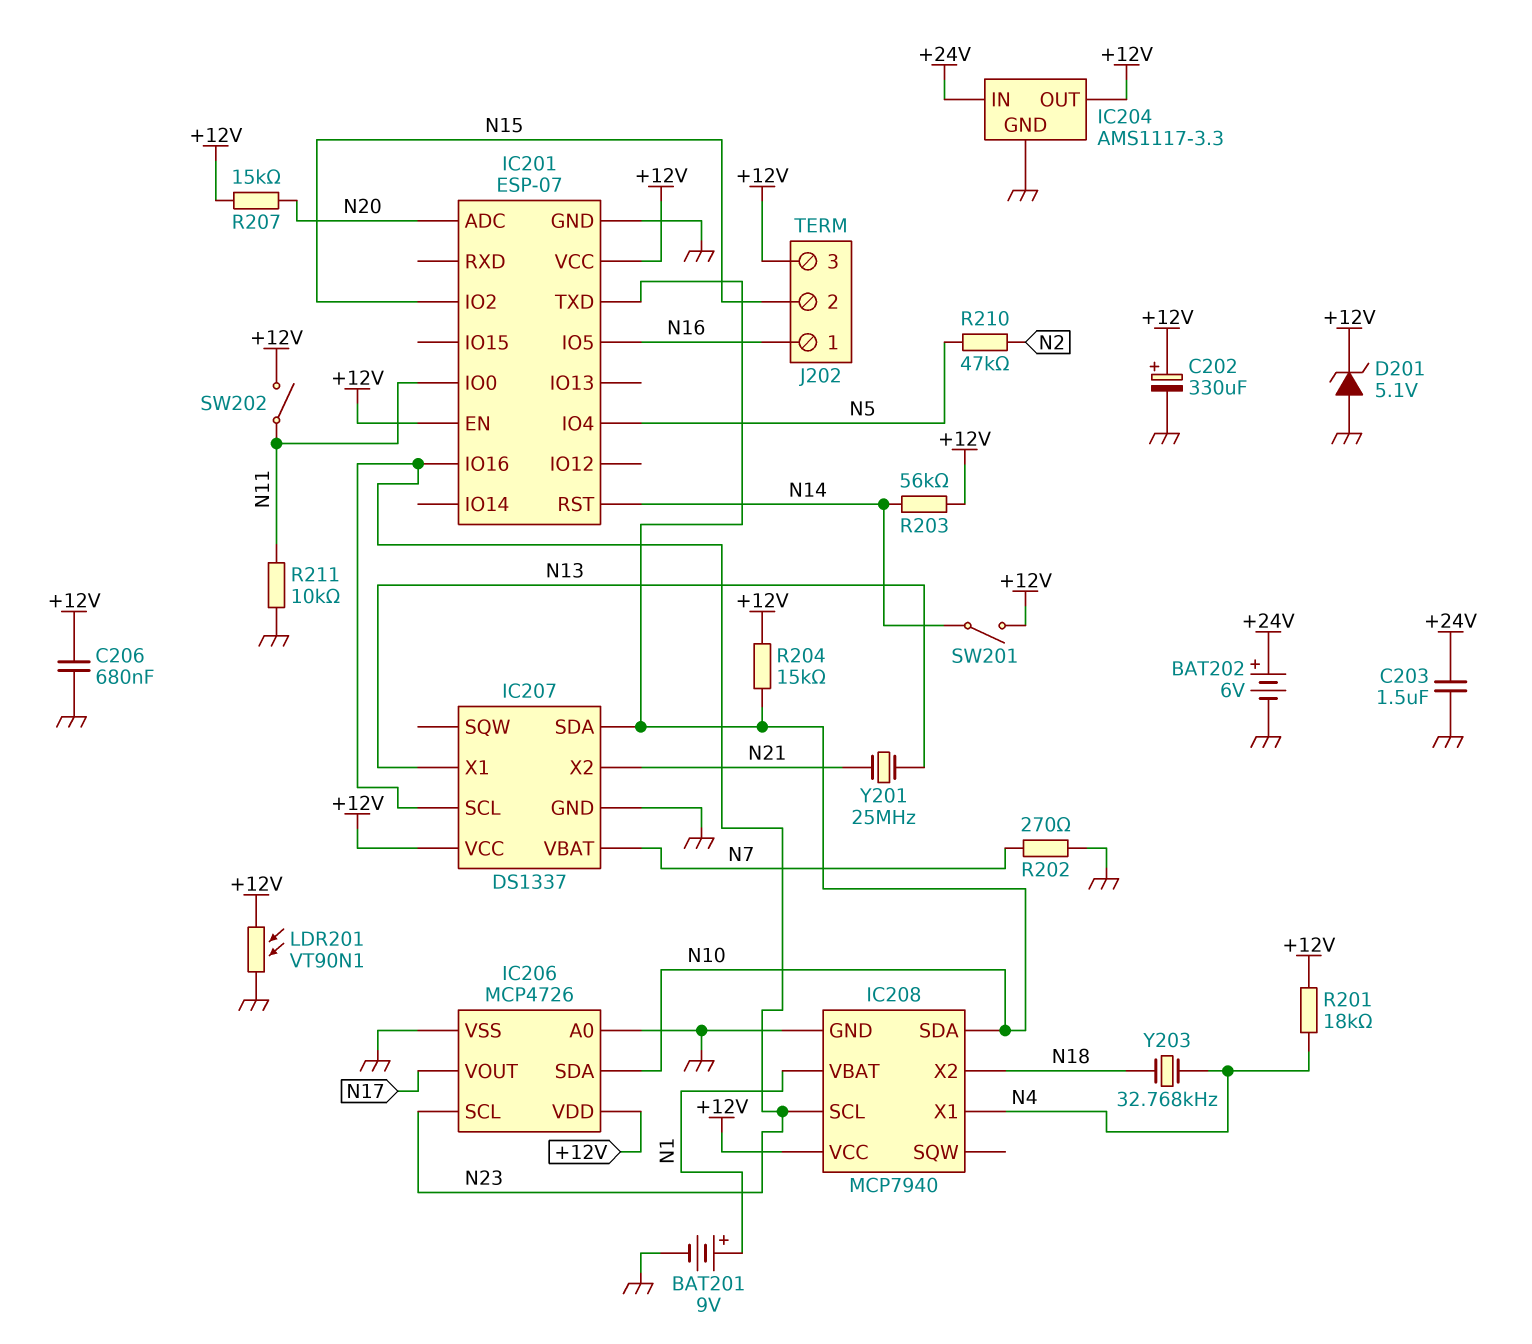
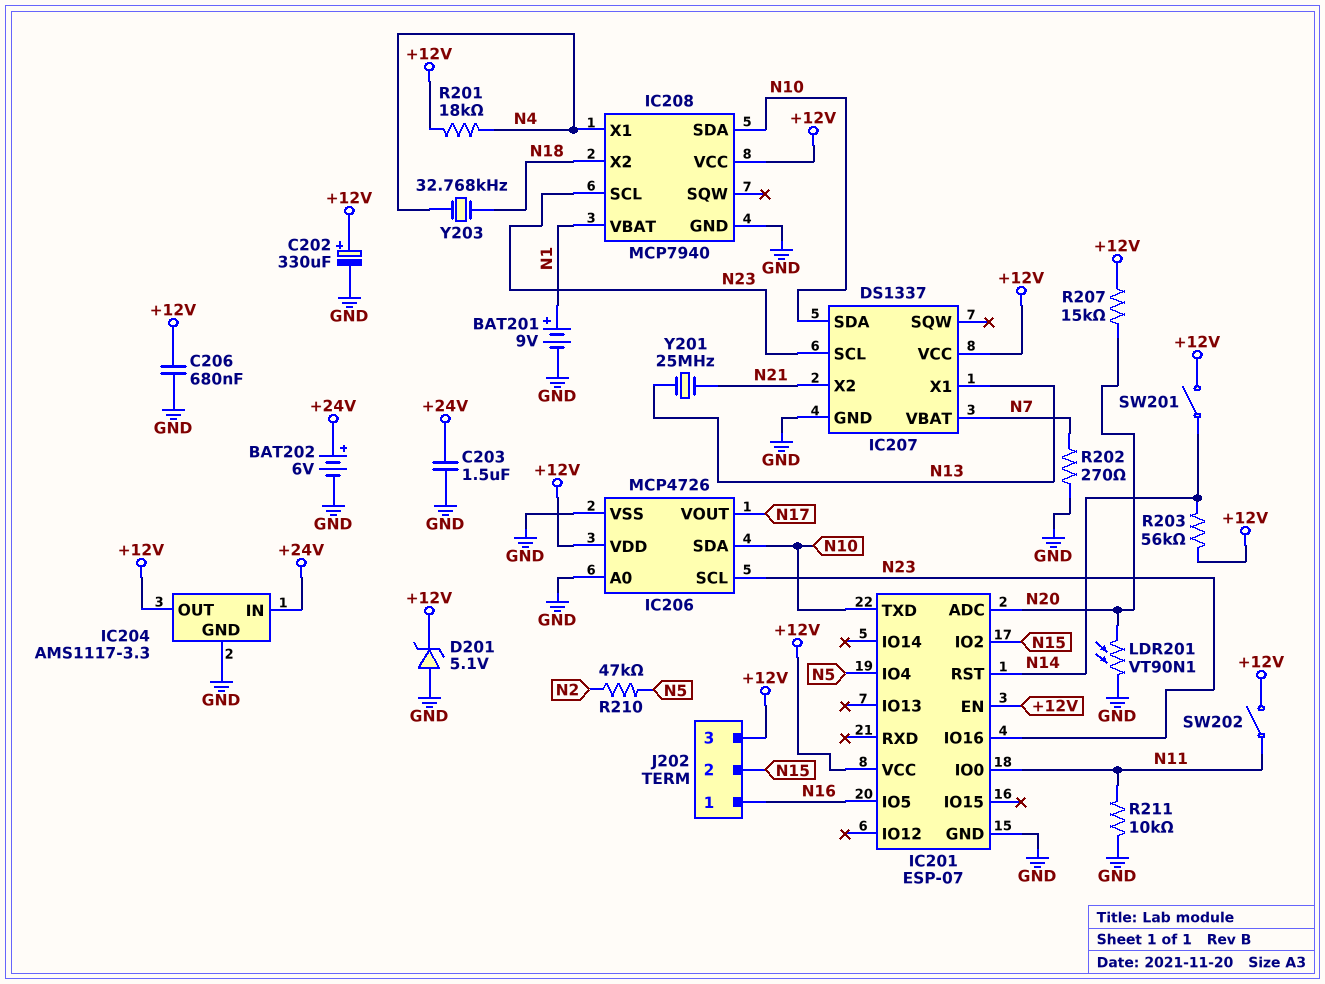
LDR201: VT90N1 (+12V, GND) -> VT90N1 (GND, N20)
R204: 15k (+12V, N10) -> none

